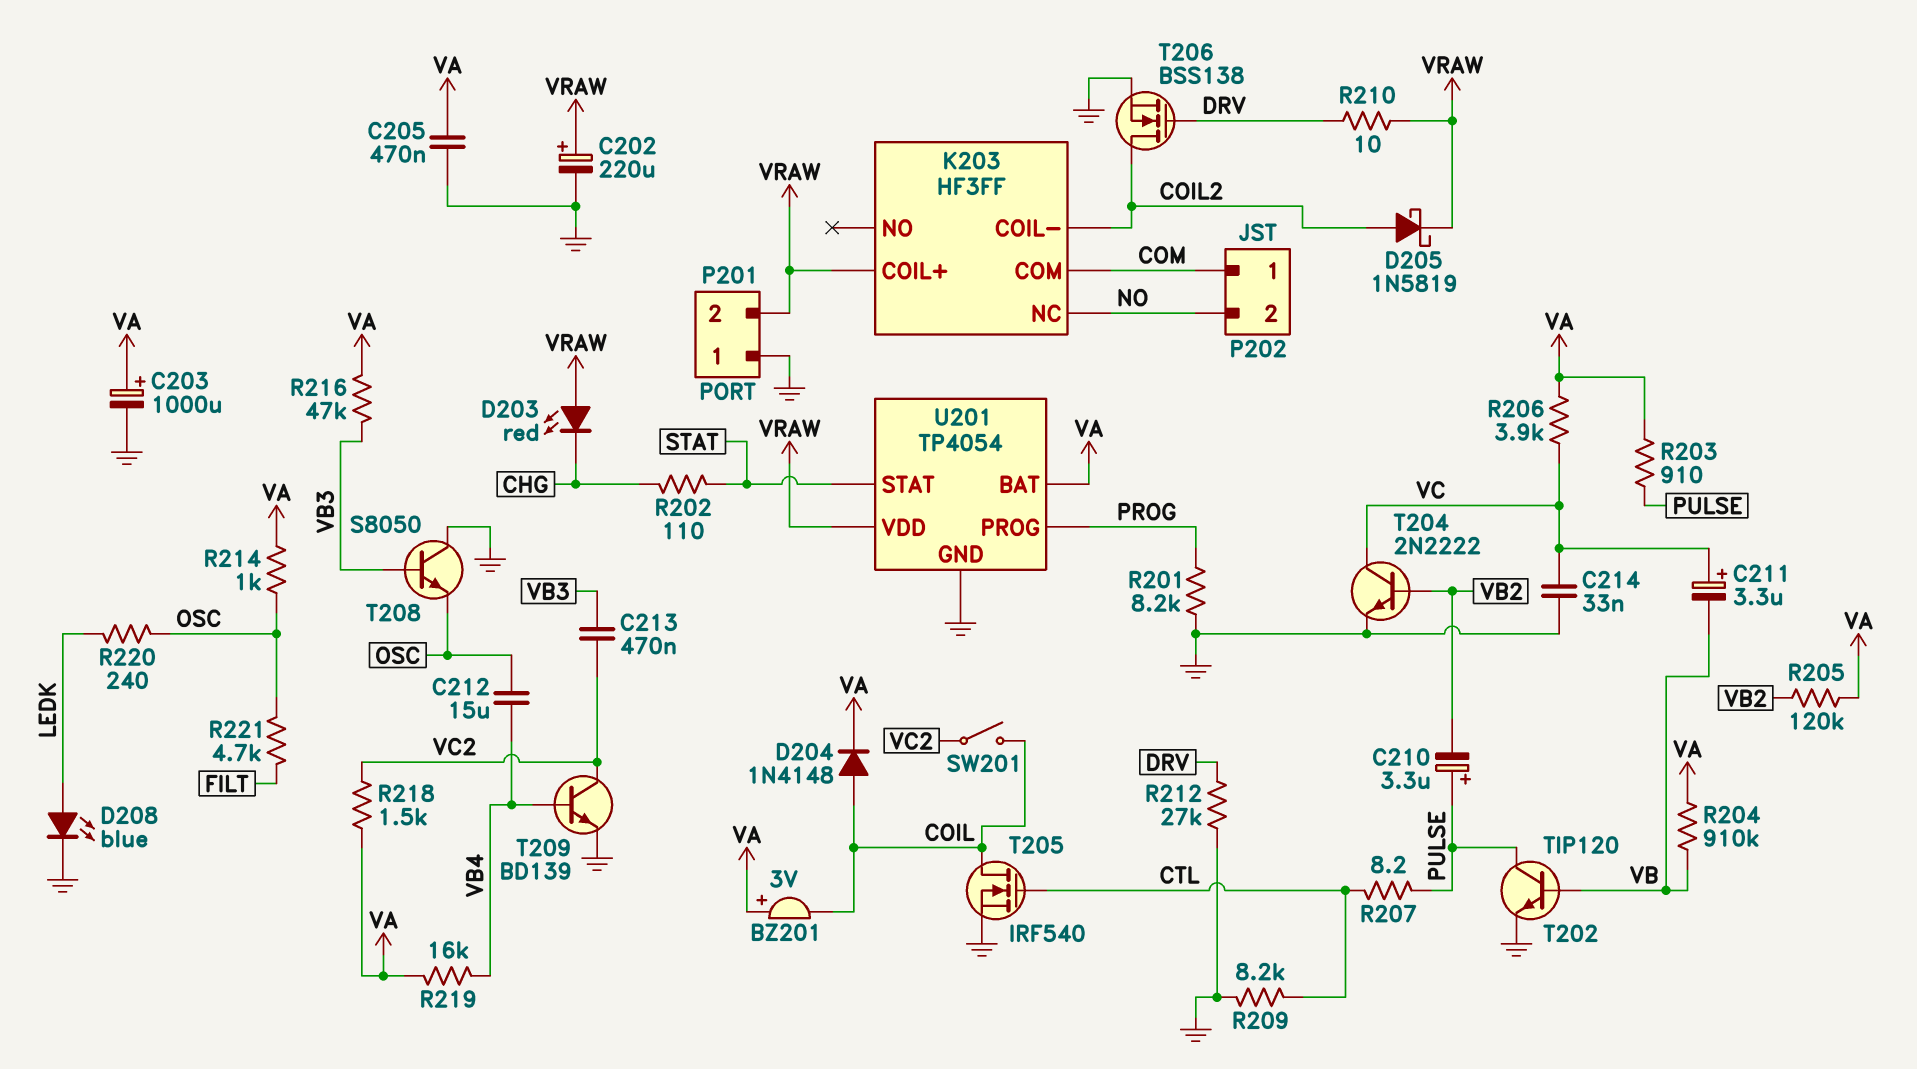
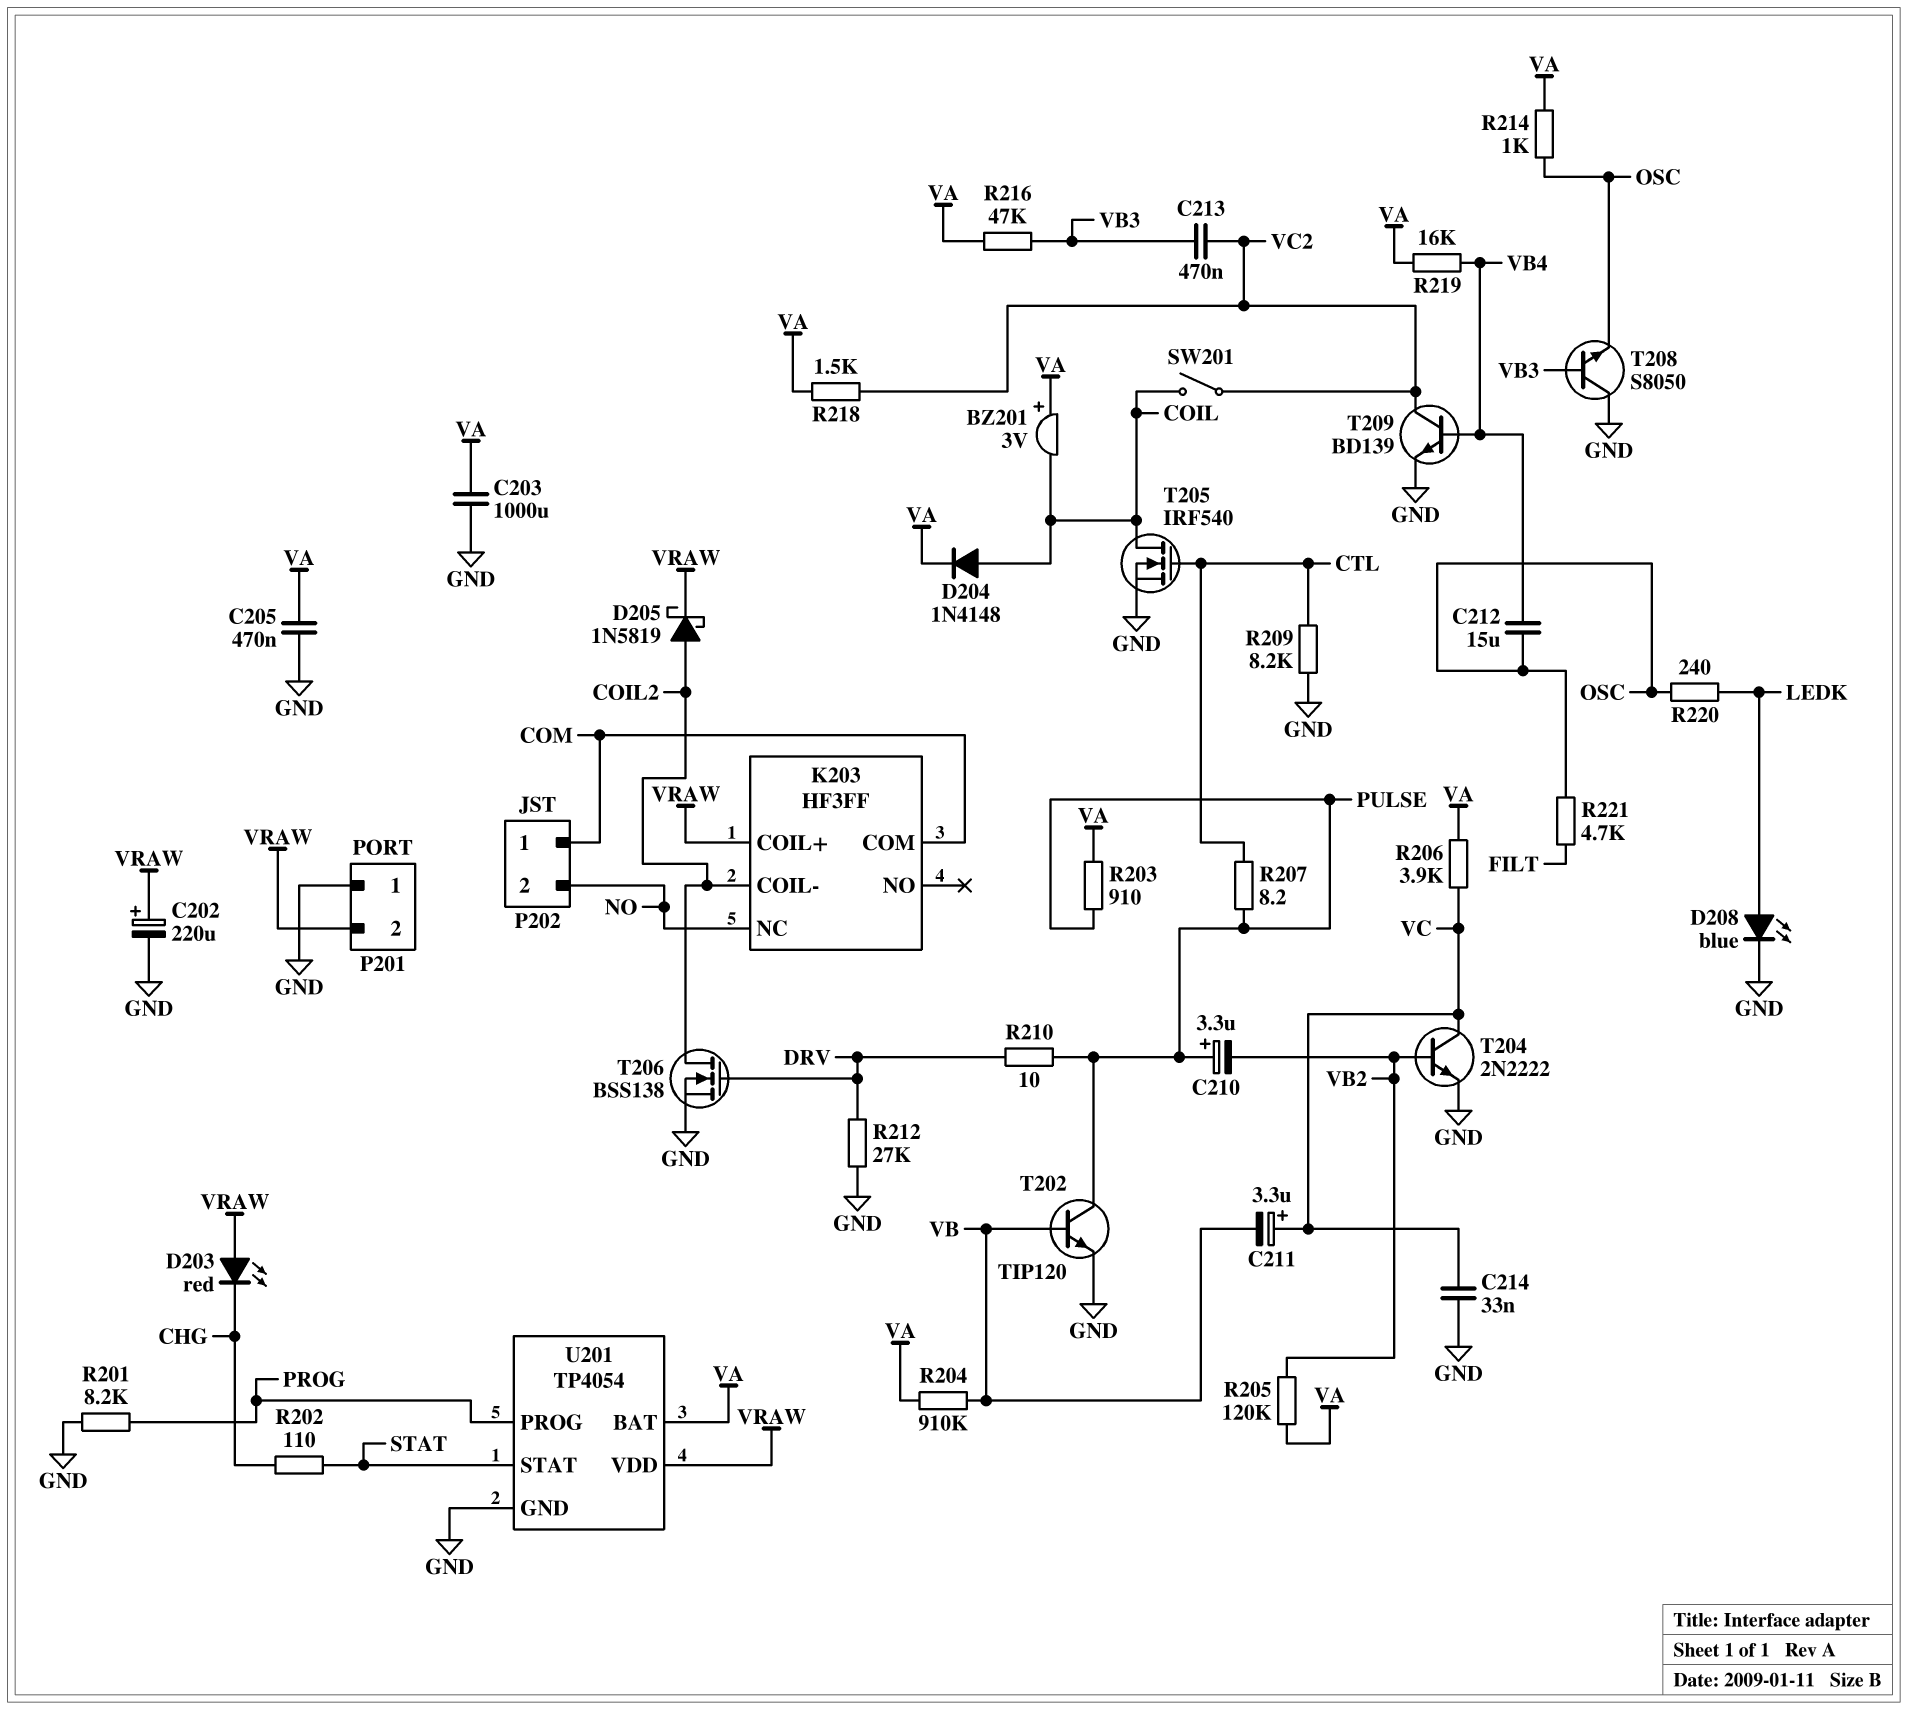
C203: 1000uF (plus VA, minus GND) -> 1000uF (GND, VA)
R210: 10 (DRV, VRAW) -> 10 (DRV, PULSE)

